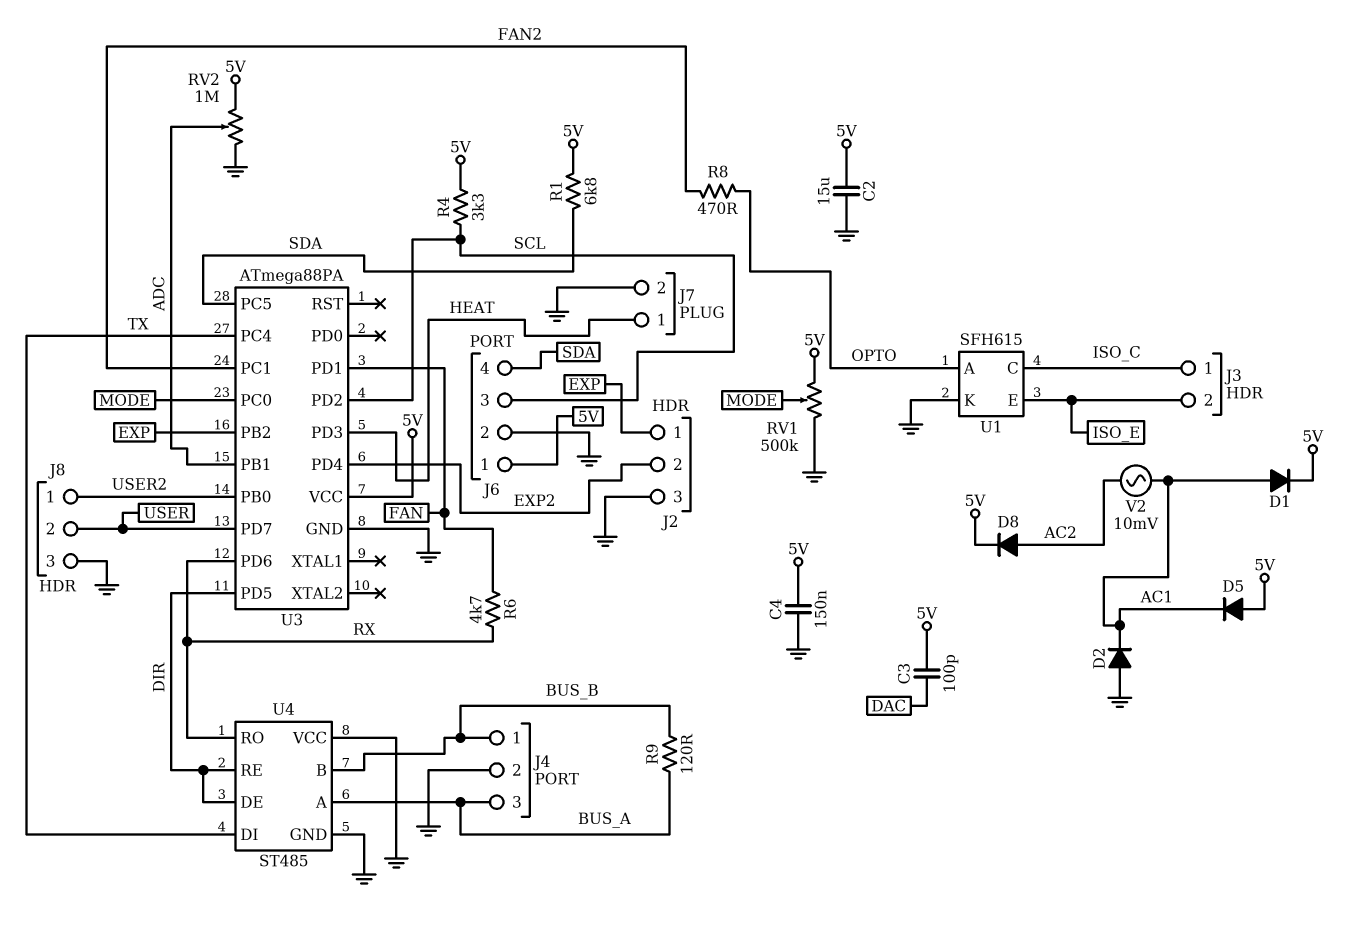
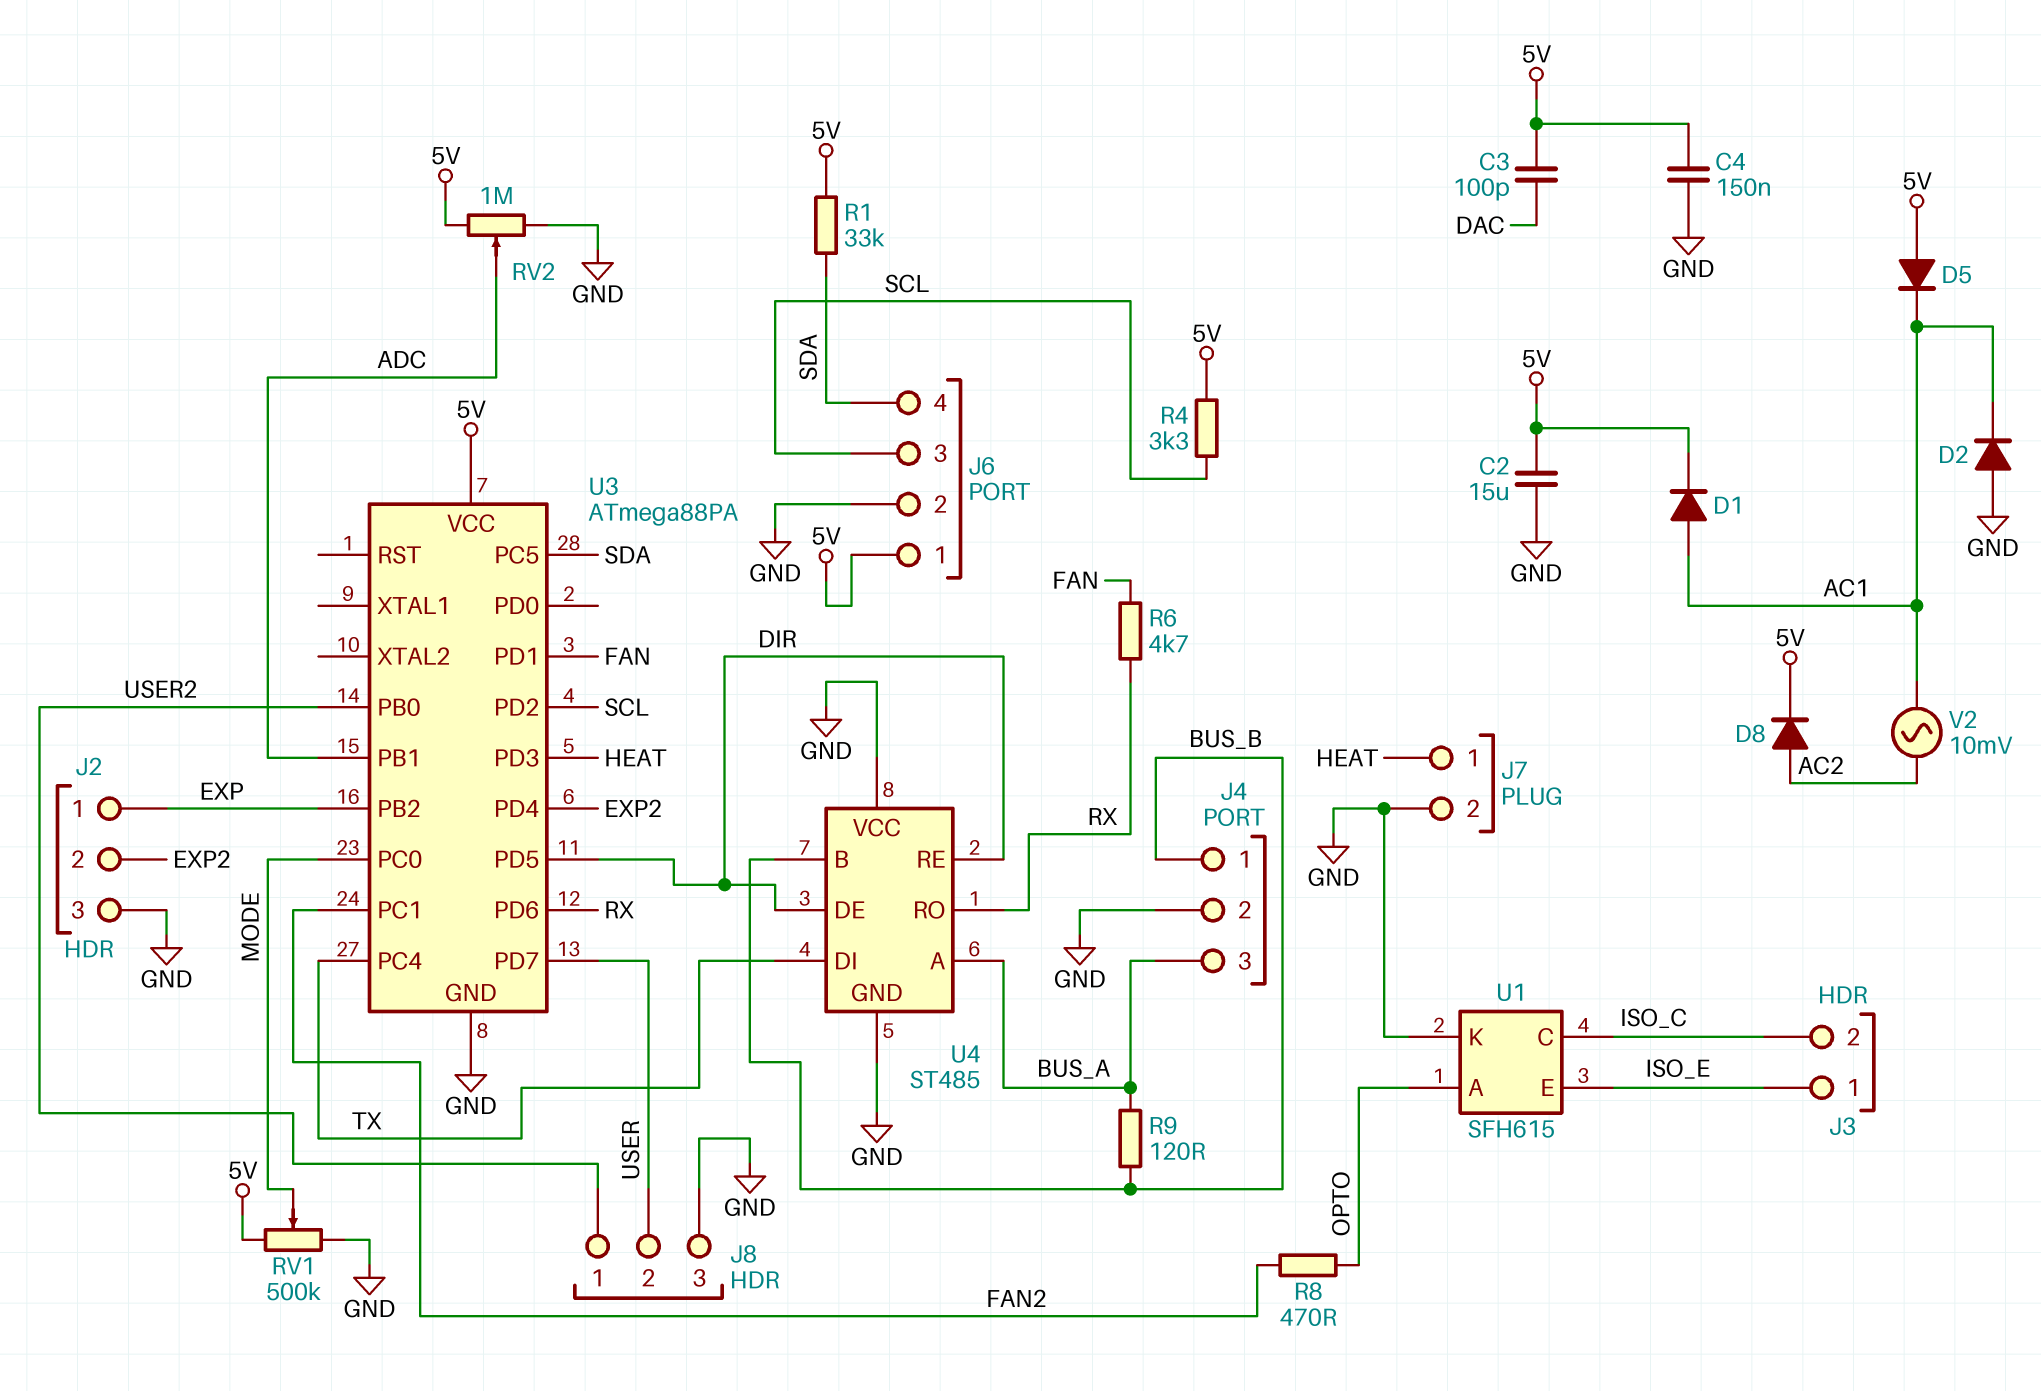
J3 pin 1: ISO_C -> ISO_E
J3 pin 2: ISO_E -> ISO_C
R1: 6.8k (5V, SDA) -> 33k (5V, SDA)

